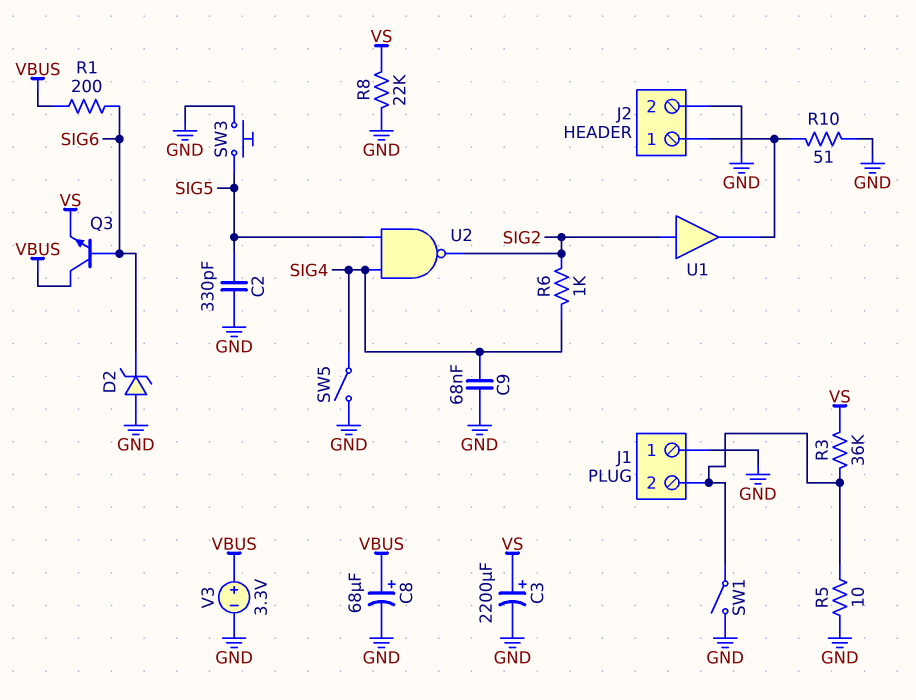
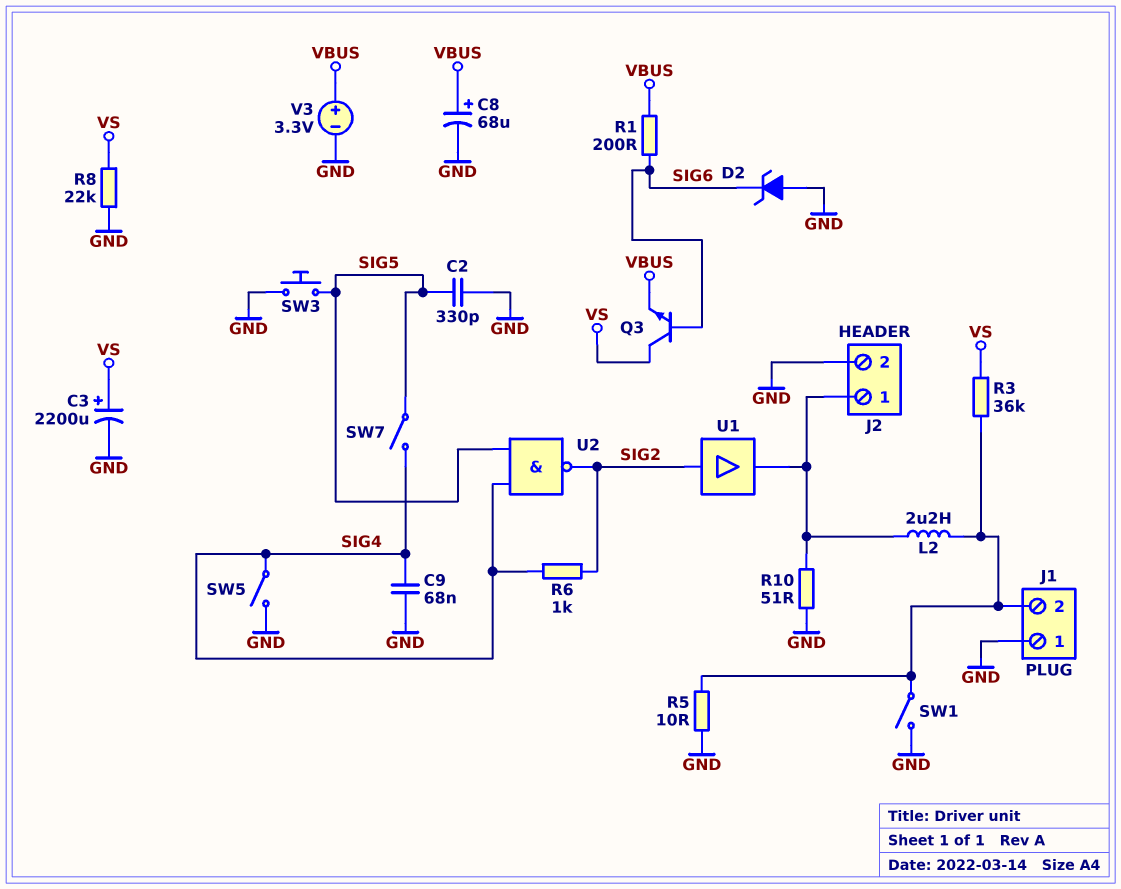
L2: none -> 2.2uH (J1/2, J2/1)
Q3: NPN (B SIG6, C VBUS, E VS) -> NPN (B SIG6, C VS, E VBUS)
SW7: none -> switch (SIG4, SIG5)

